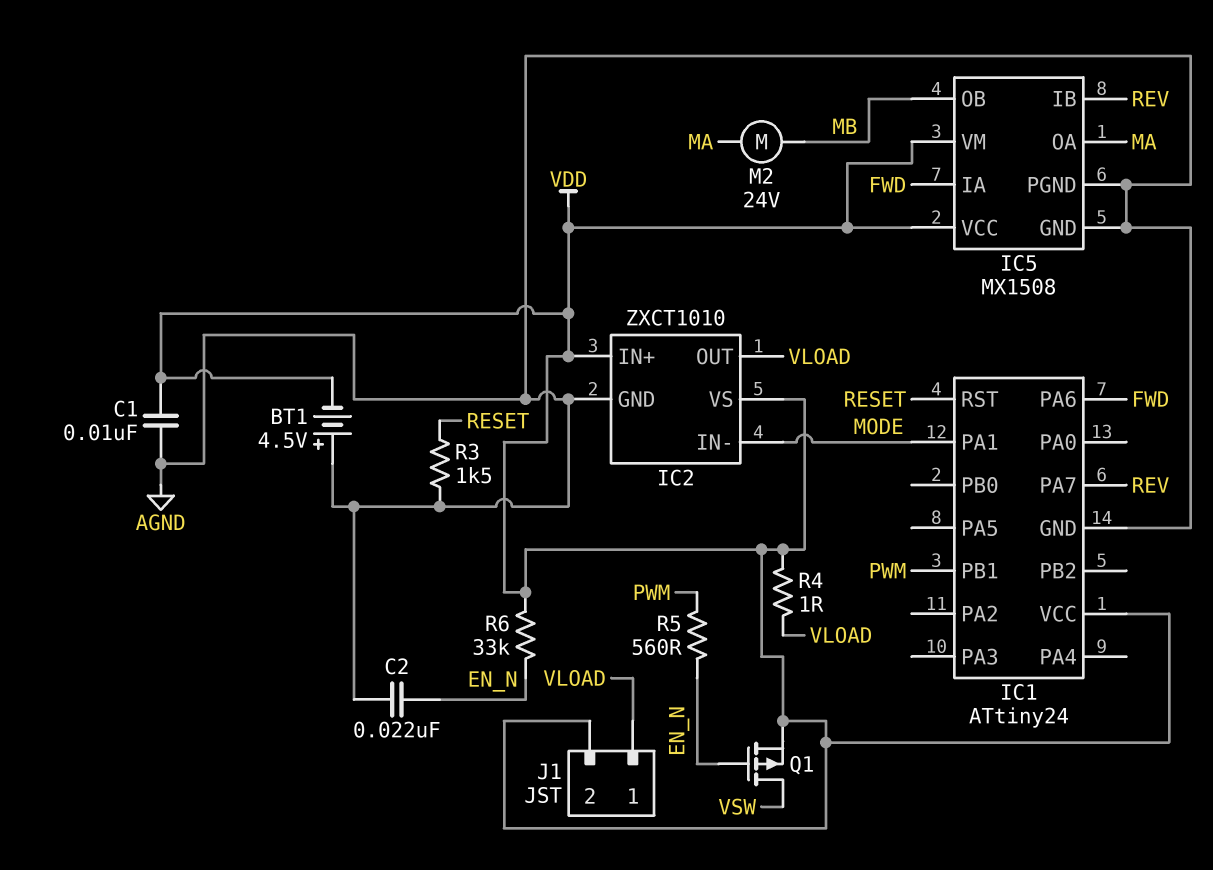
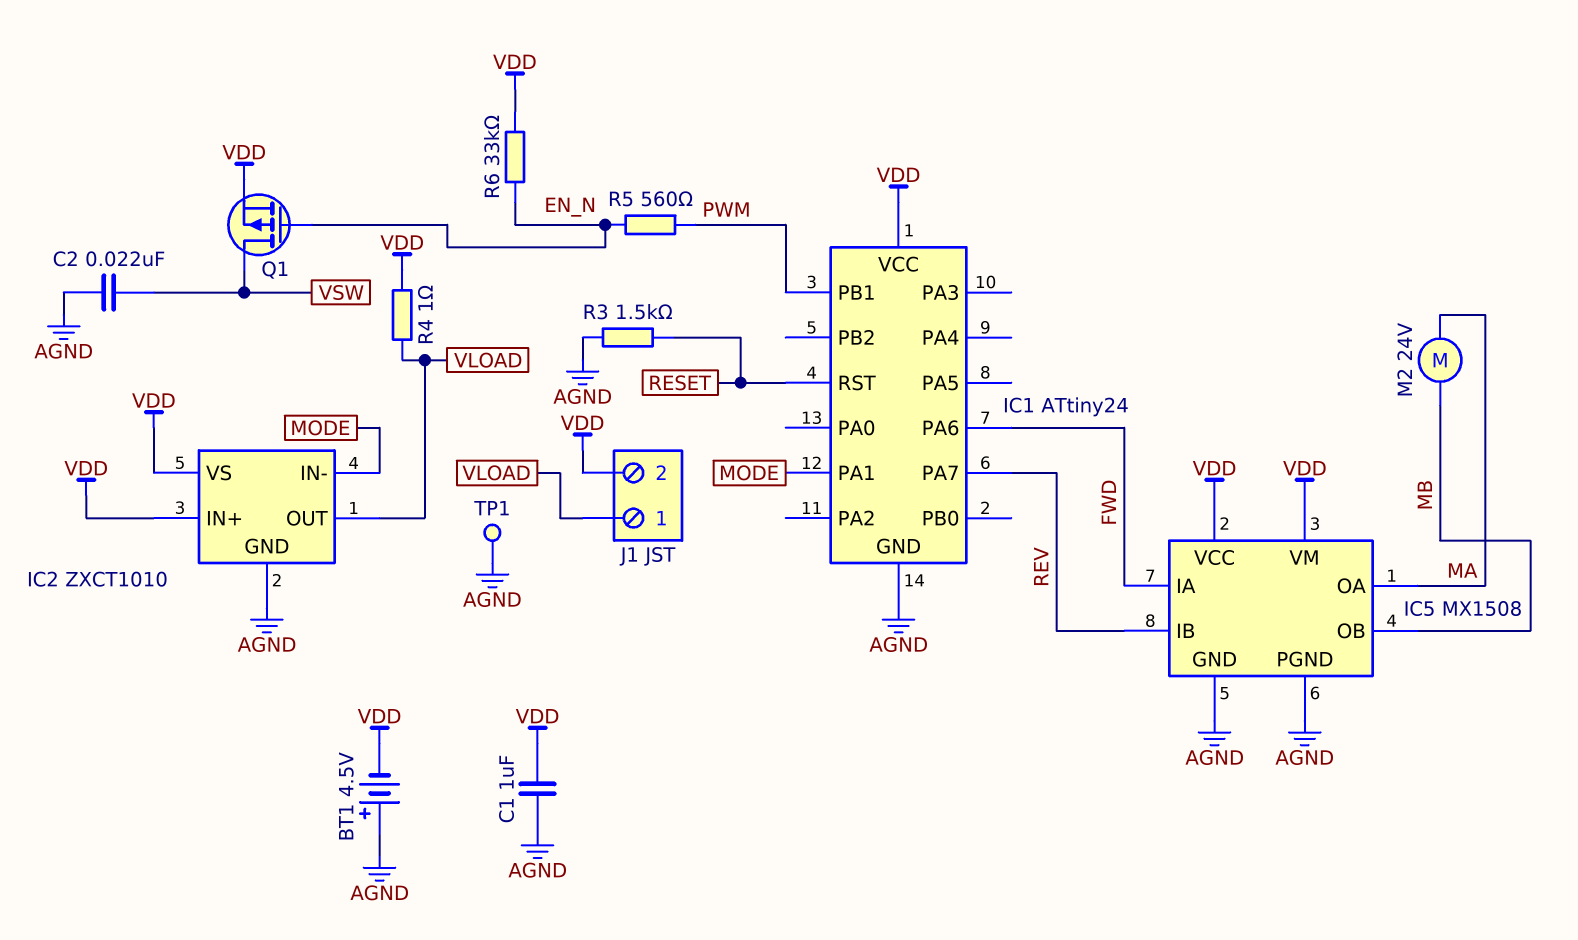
C1: 10nF (AGND, VDD) -> 1uF (AGND, VDD)
C2: 22nF (AGND, EN_N) -> 22nF (AGND, VSW)
TP1: none -> test point (AGND)

